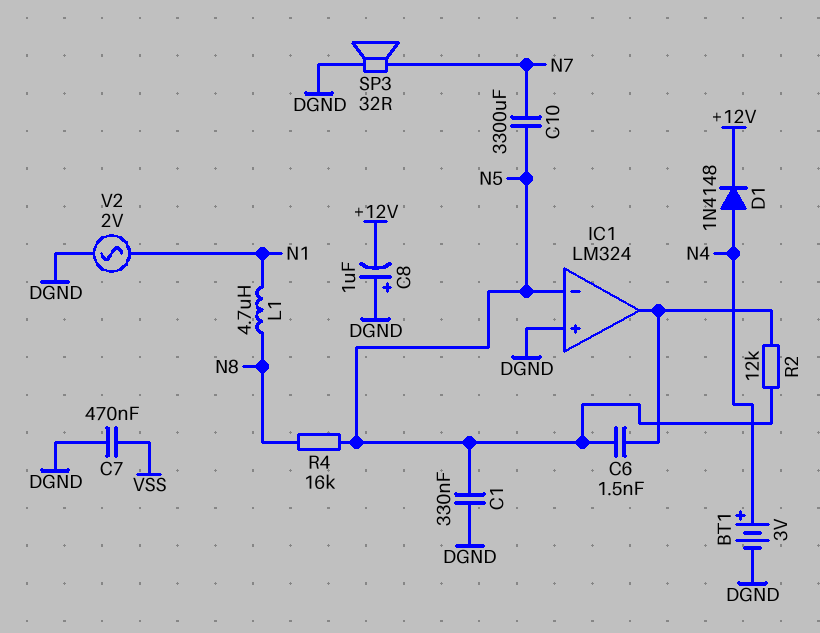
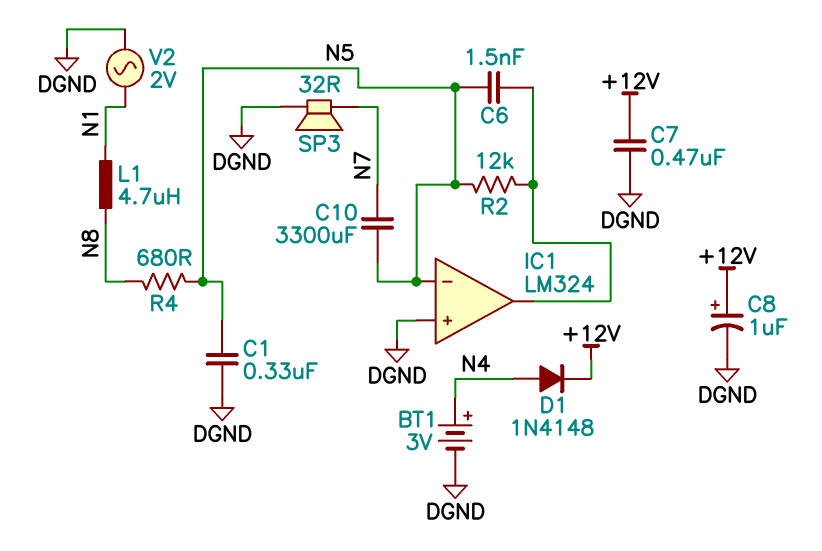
C7: 470nF (DGND, VSS) -> 470nF (+12V, DGND)
C8: 1uF (plus DGND, minus +12V) -> 1uF (plus +12V, minus DGND)
R4: 16k (N5, N8) -> 680 (N5, N8)

